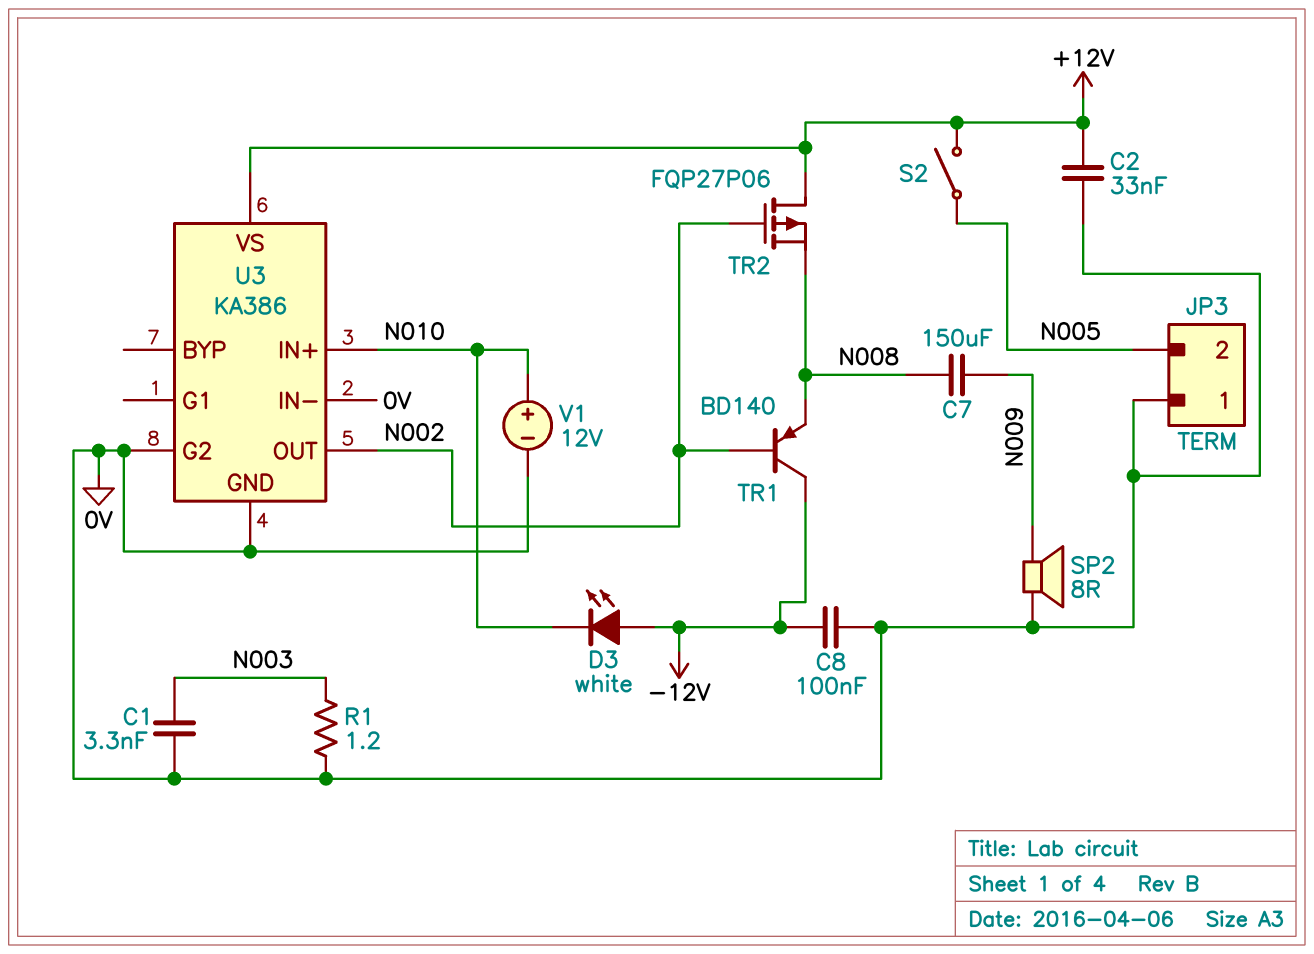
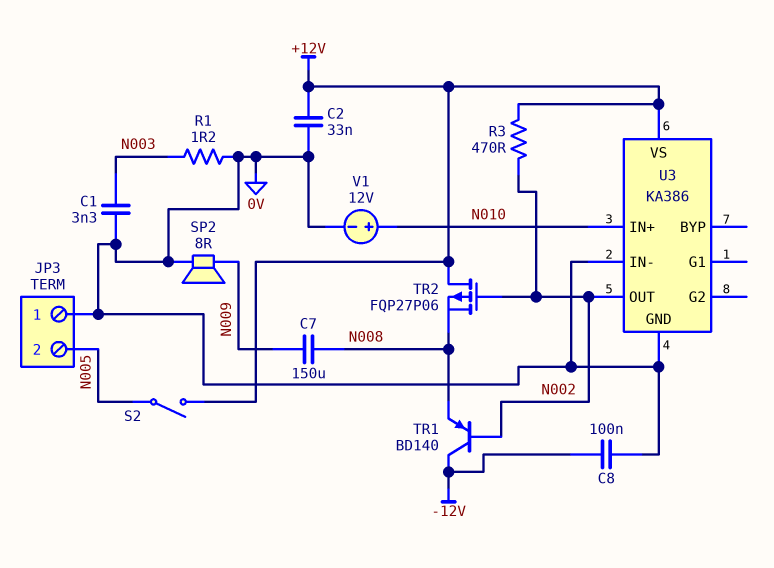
D3: LED white (A -12V, K N010) -> none
R3: none -> 470 (+12V, N002)
U3 pin G2: 0V -> none

